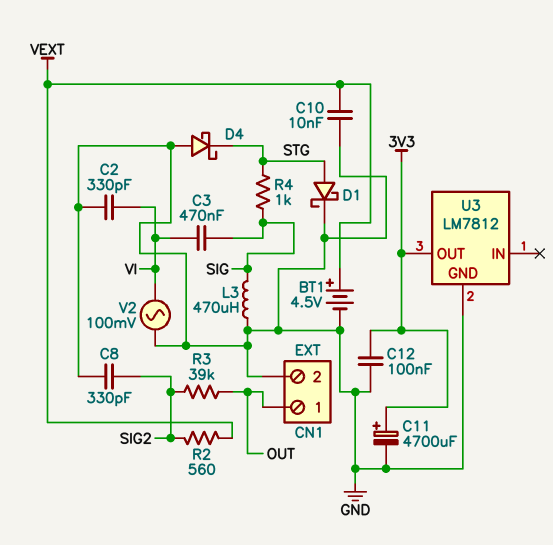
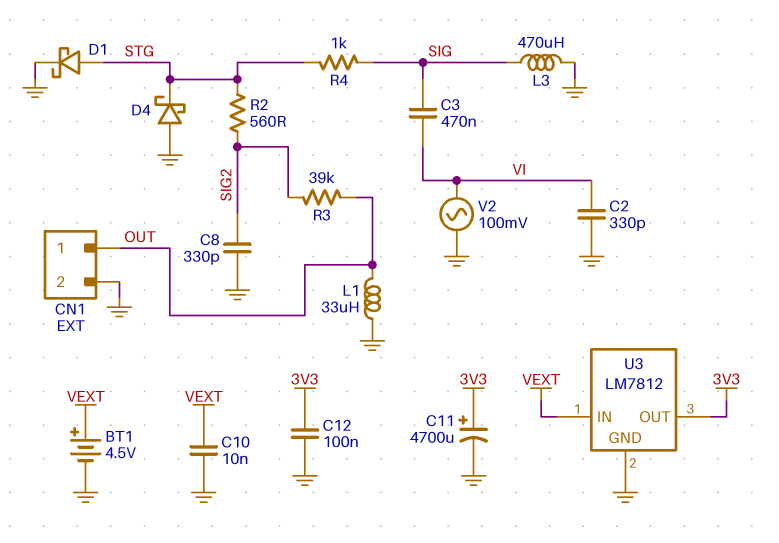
L1: none -> 33uH (GND, OUT)
R2: 560 (SIG2, VEXT) -> 560 (SIG2, STG)
U3 pin IN: none -> VEXT

